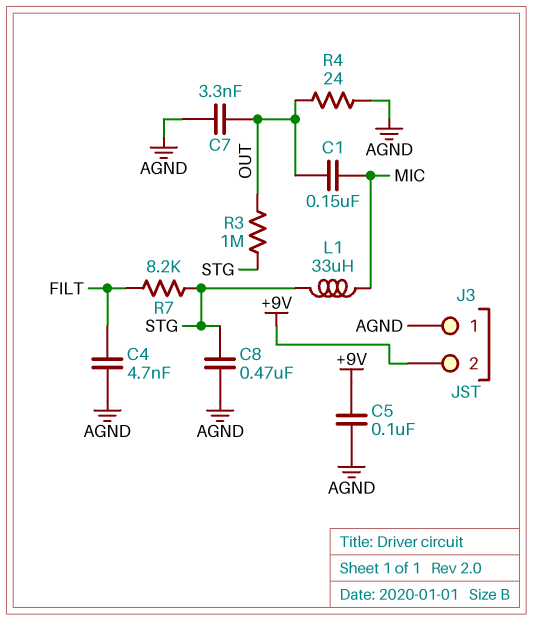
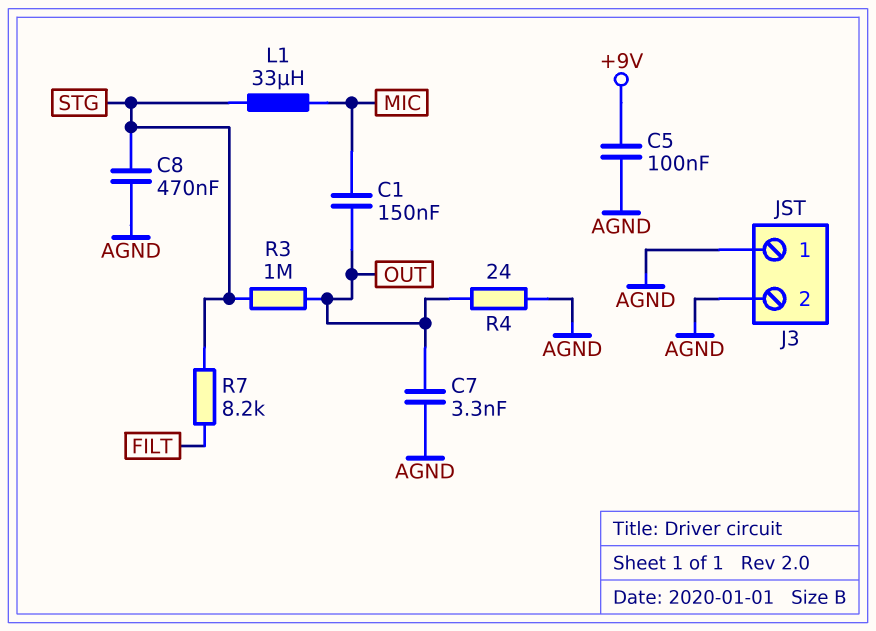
C4: 4.7nF (AGND, FILT) -> none
J3 pin 2: +9V -> AGND

